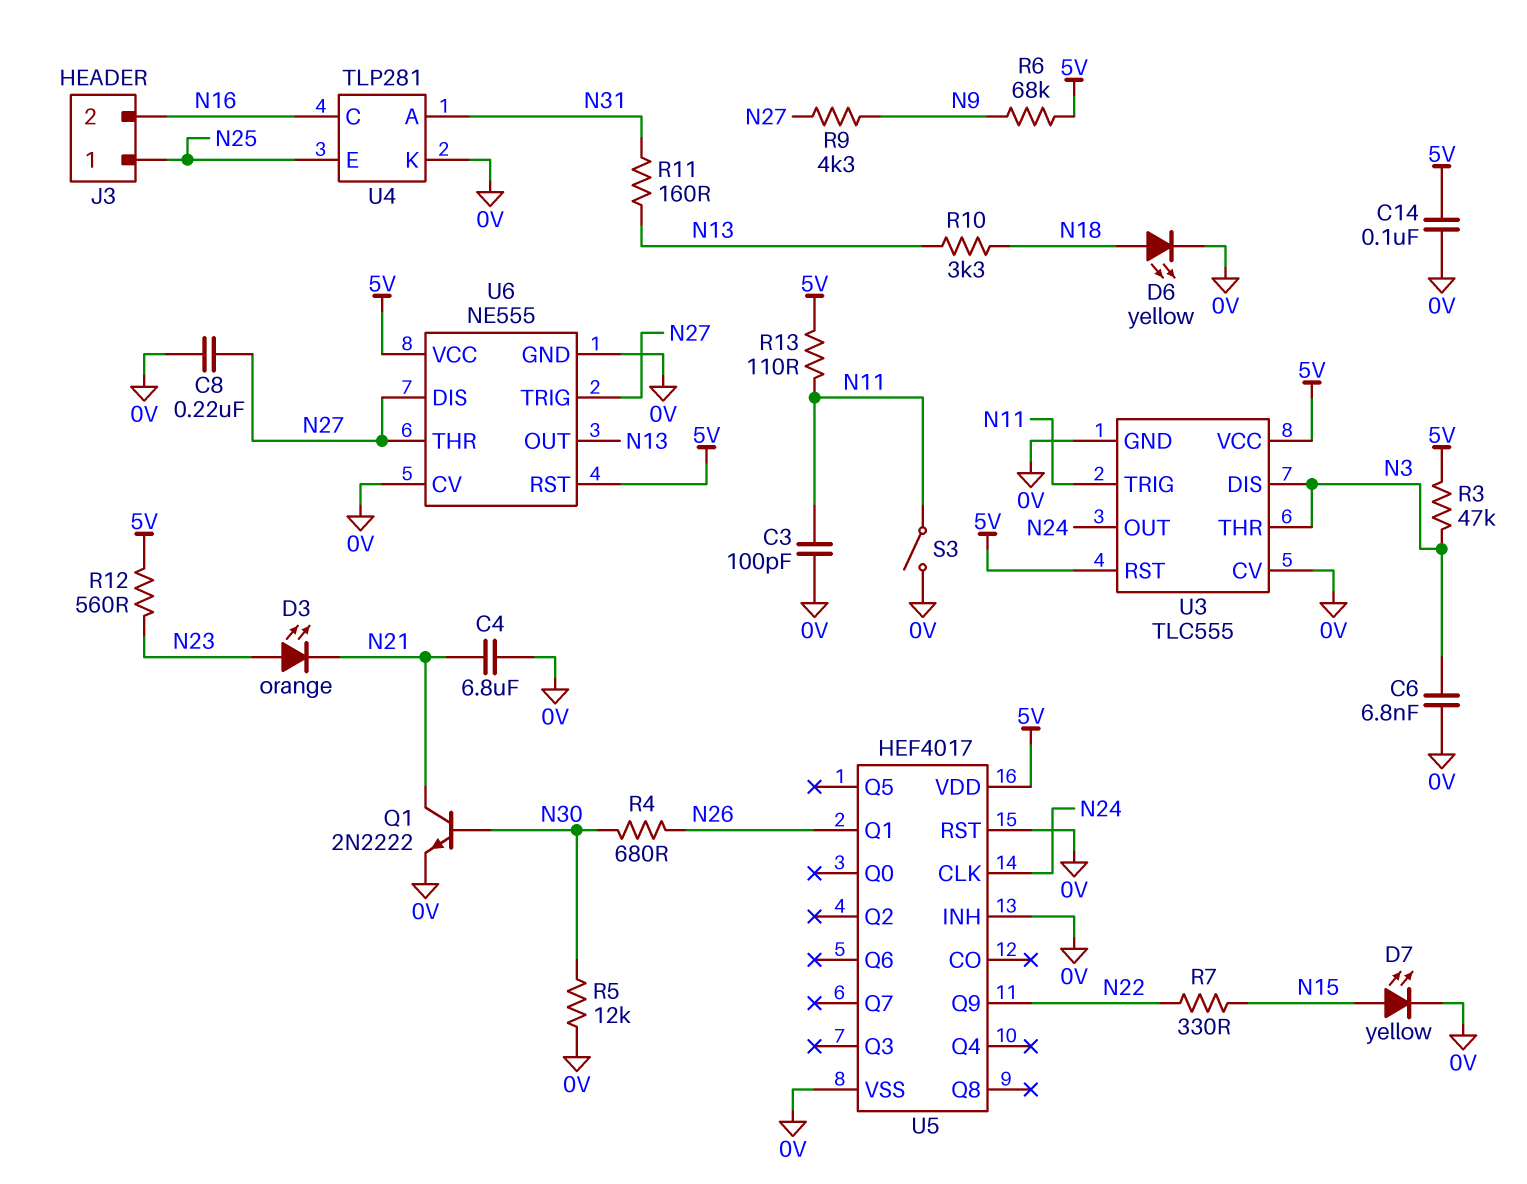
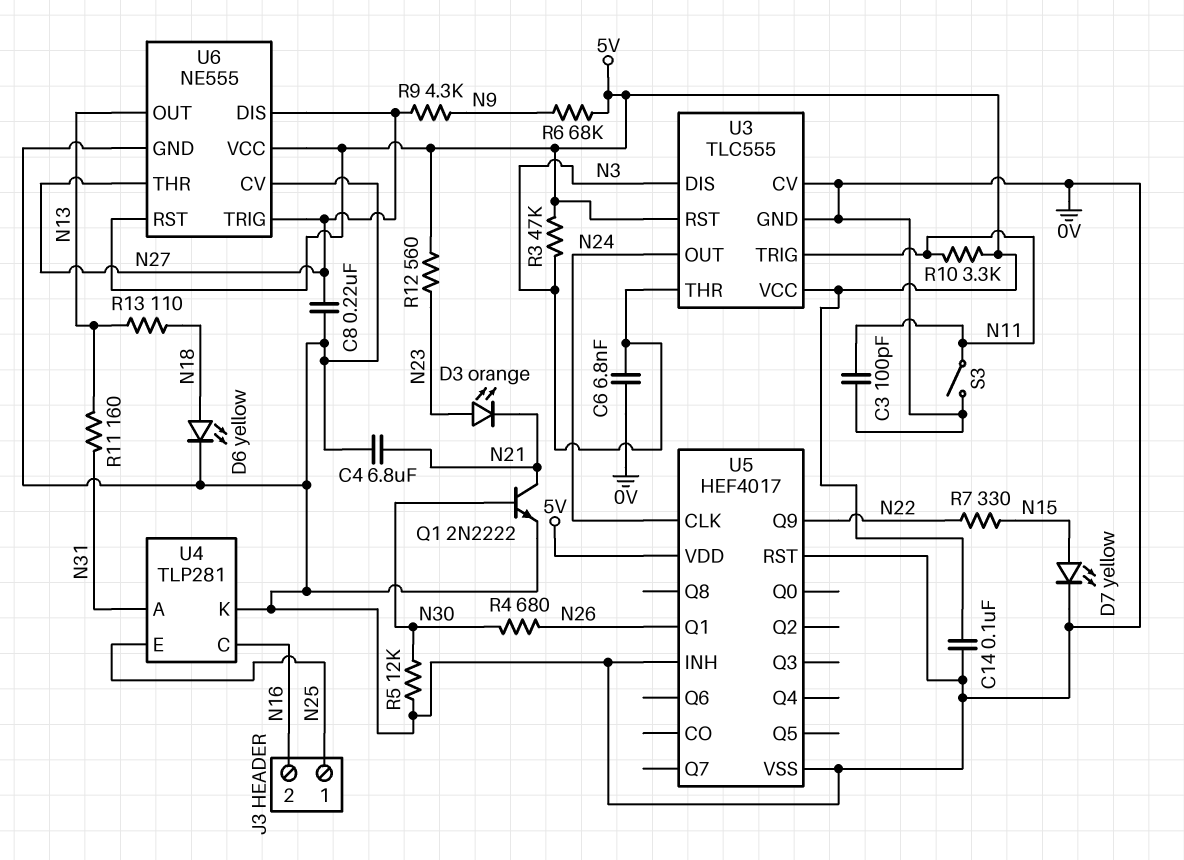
R10: 3.3k (N13, N18) -> 3.3k (5V, N11)
R13: 110 (5V, N11) -> 110 (N13, N18)

